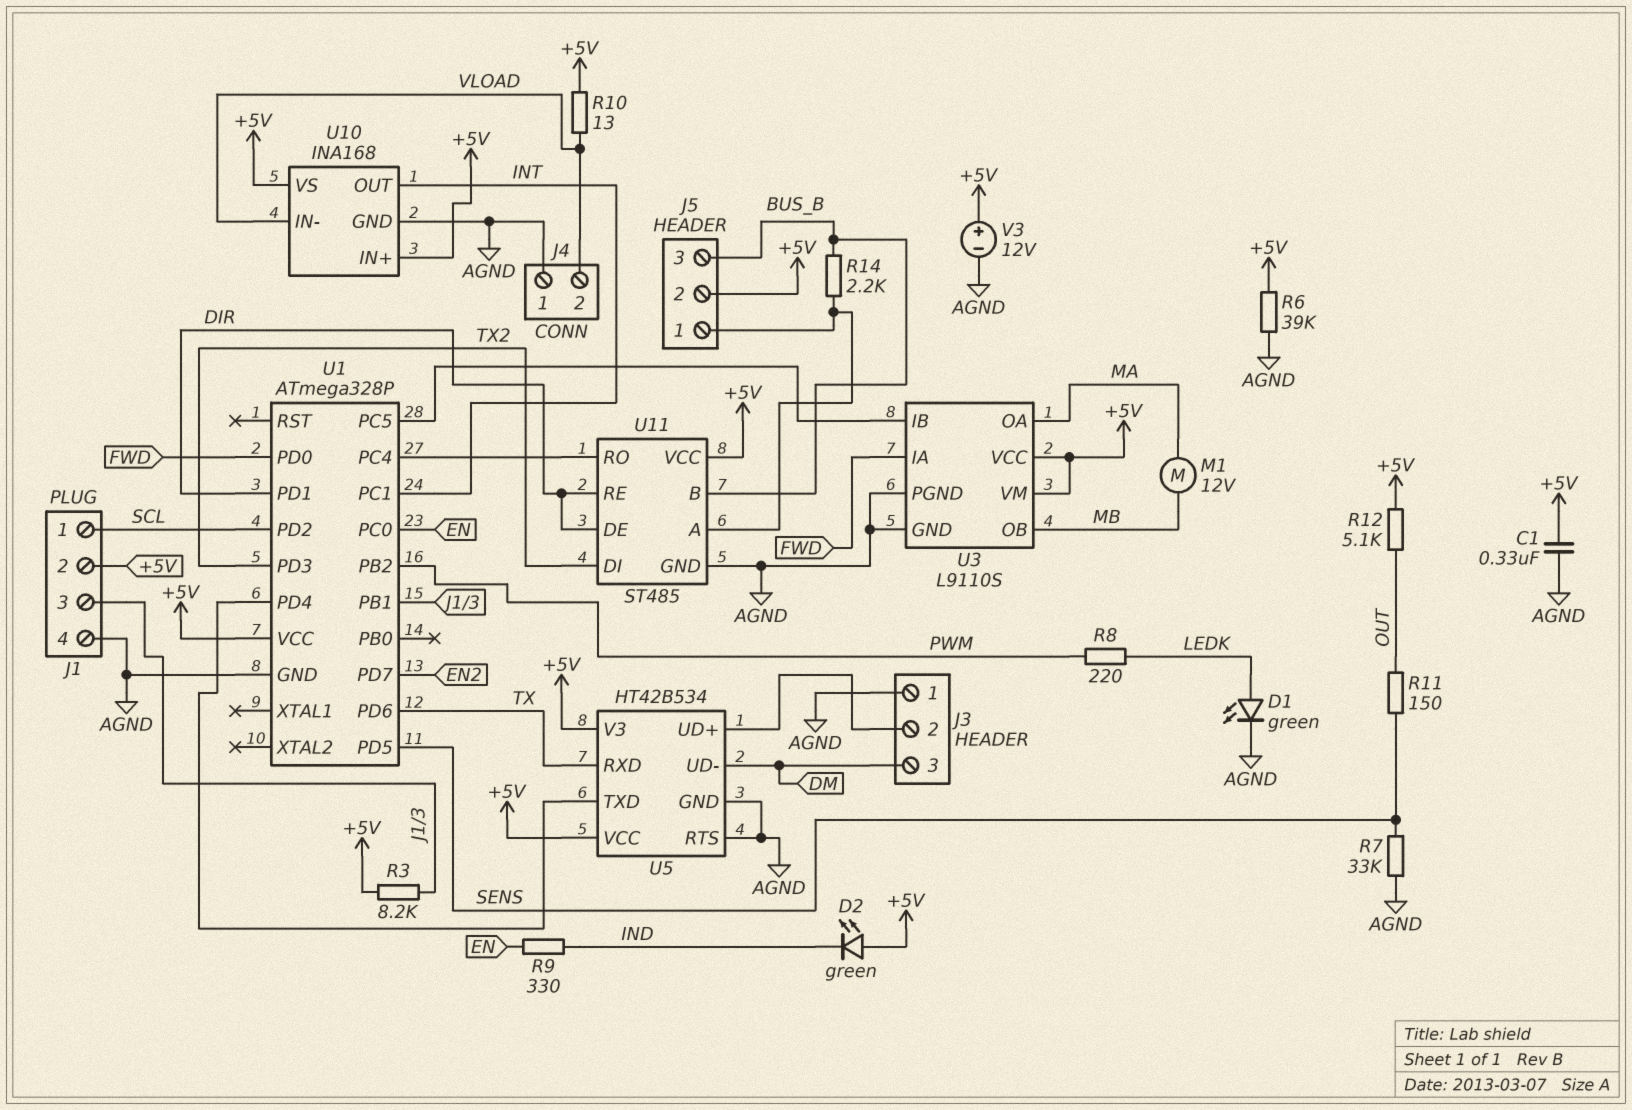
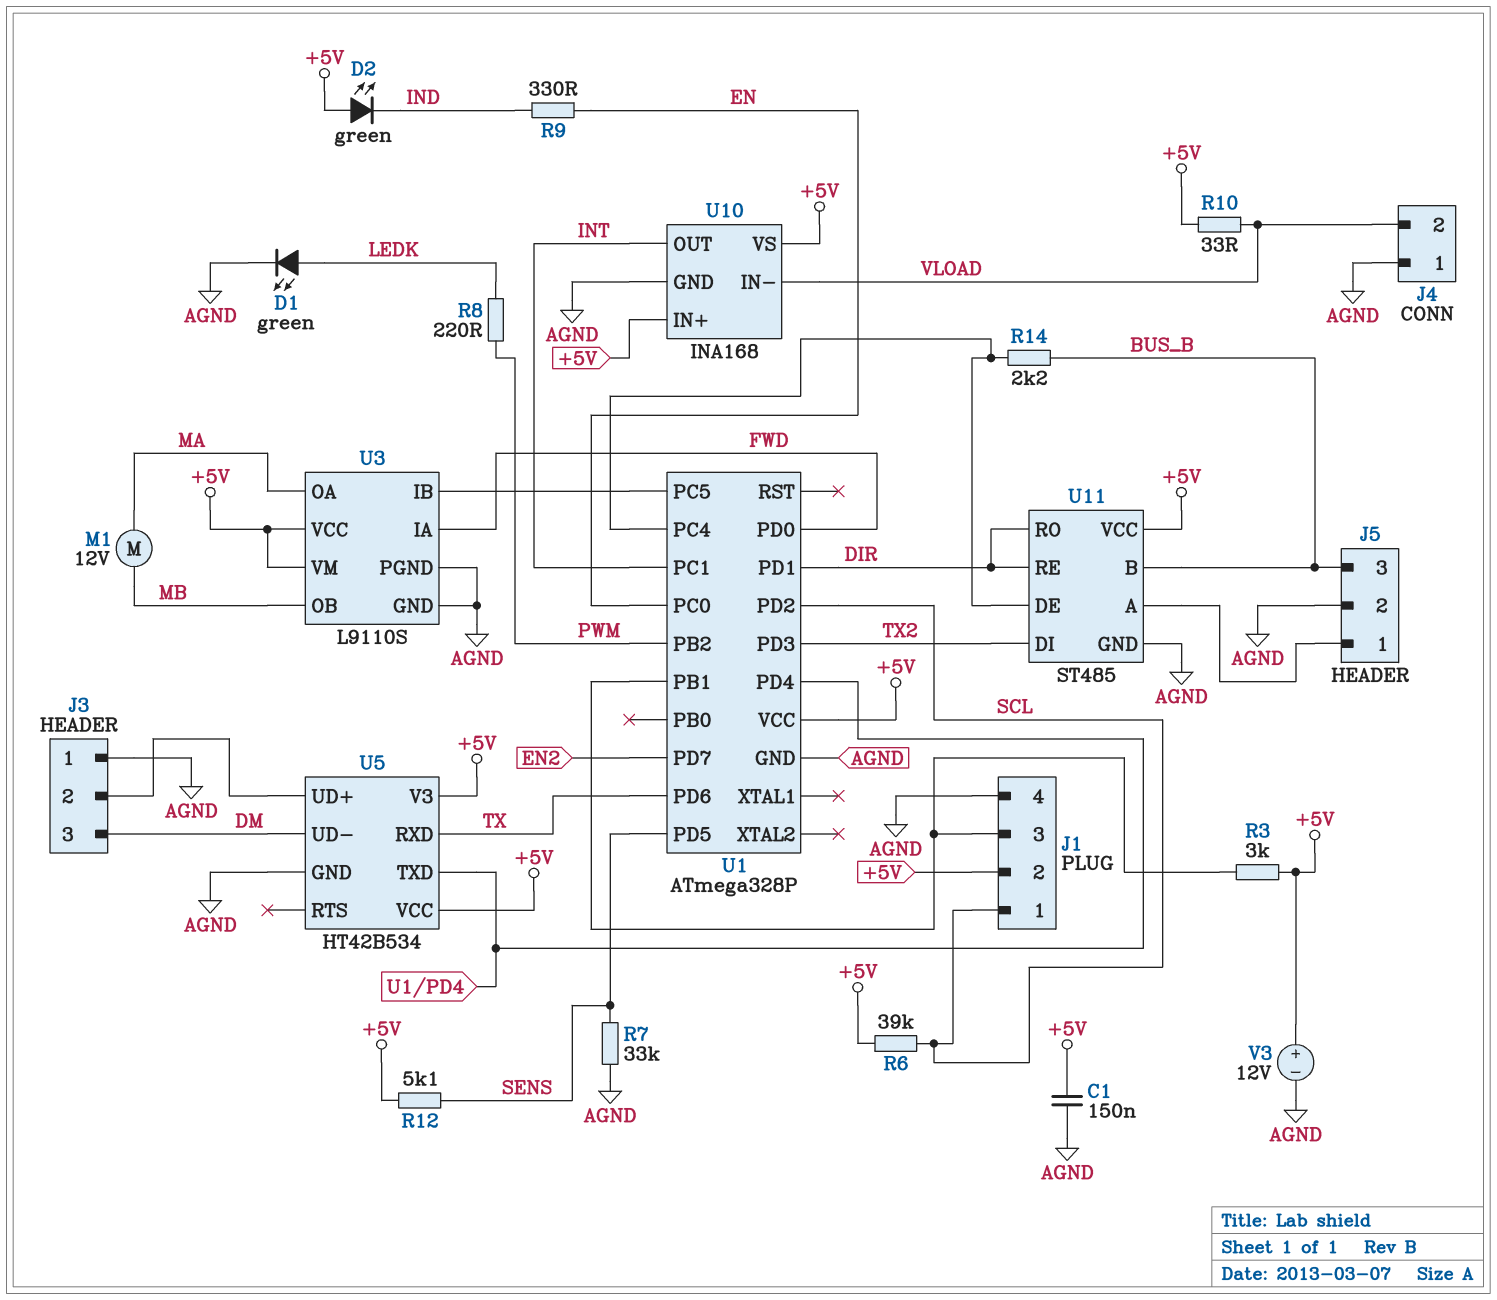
C1: 330nF (+5V, AGND) -> 150nF (+5V, AGND)
J5 pin 2: +5V -> AGND
R3: 8.2k (+5V, J1/3) -> 3k (+5V, J1/3)
R6: 39k (+5V, AGND) -> 39k (+5V, SCL)
R10: 13 (+5V, VLOAD) -> 33 (+5V, VLOAD)
R11: 150 (OUT, SENS) -> none
R12: 5.1k (+5V, OUT) -> 5.1k (+5V, SENS)
R14: 2.2k (BUS_B, J5/1) -> 2.2k (BUS_B, U1/PC4)
U5 pin RTS: AGND -> none
U11 pin DE: DIR -> U1/PC4
U11 pin RO: U1/PC4 -> DIR

